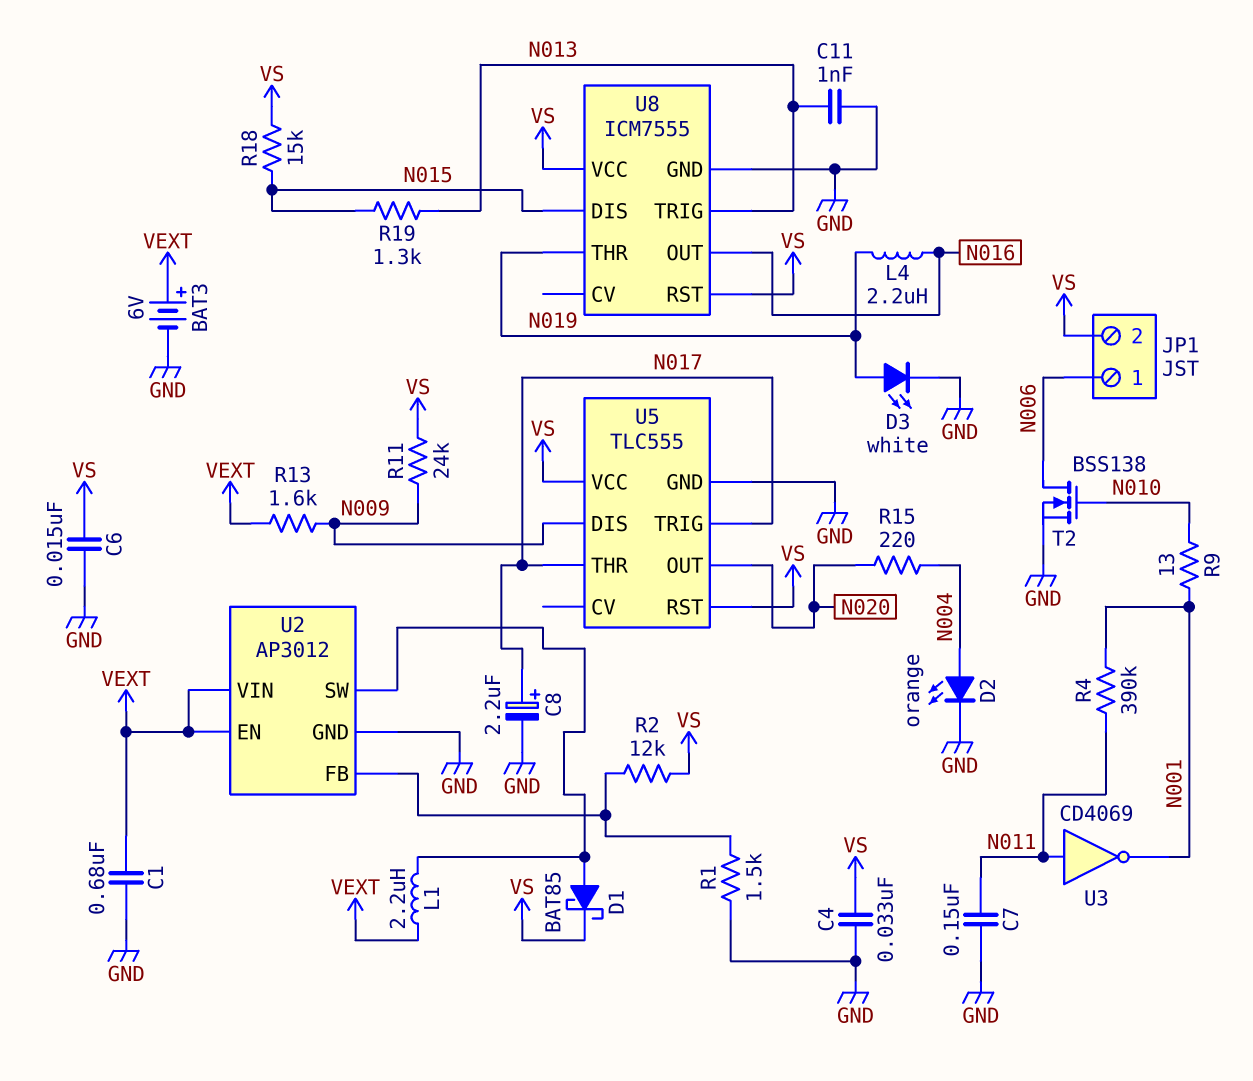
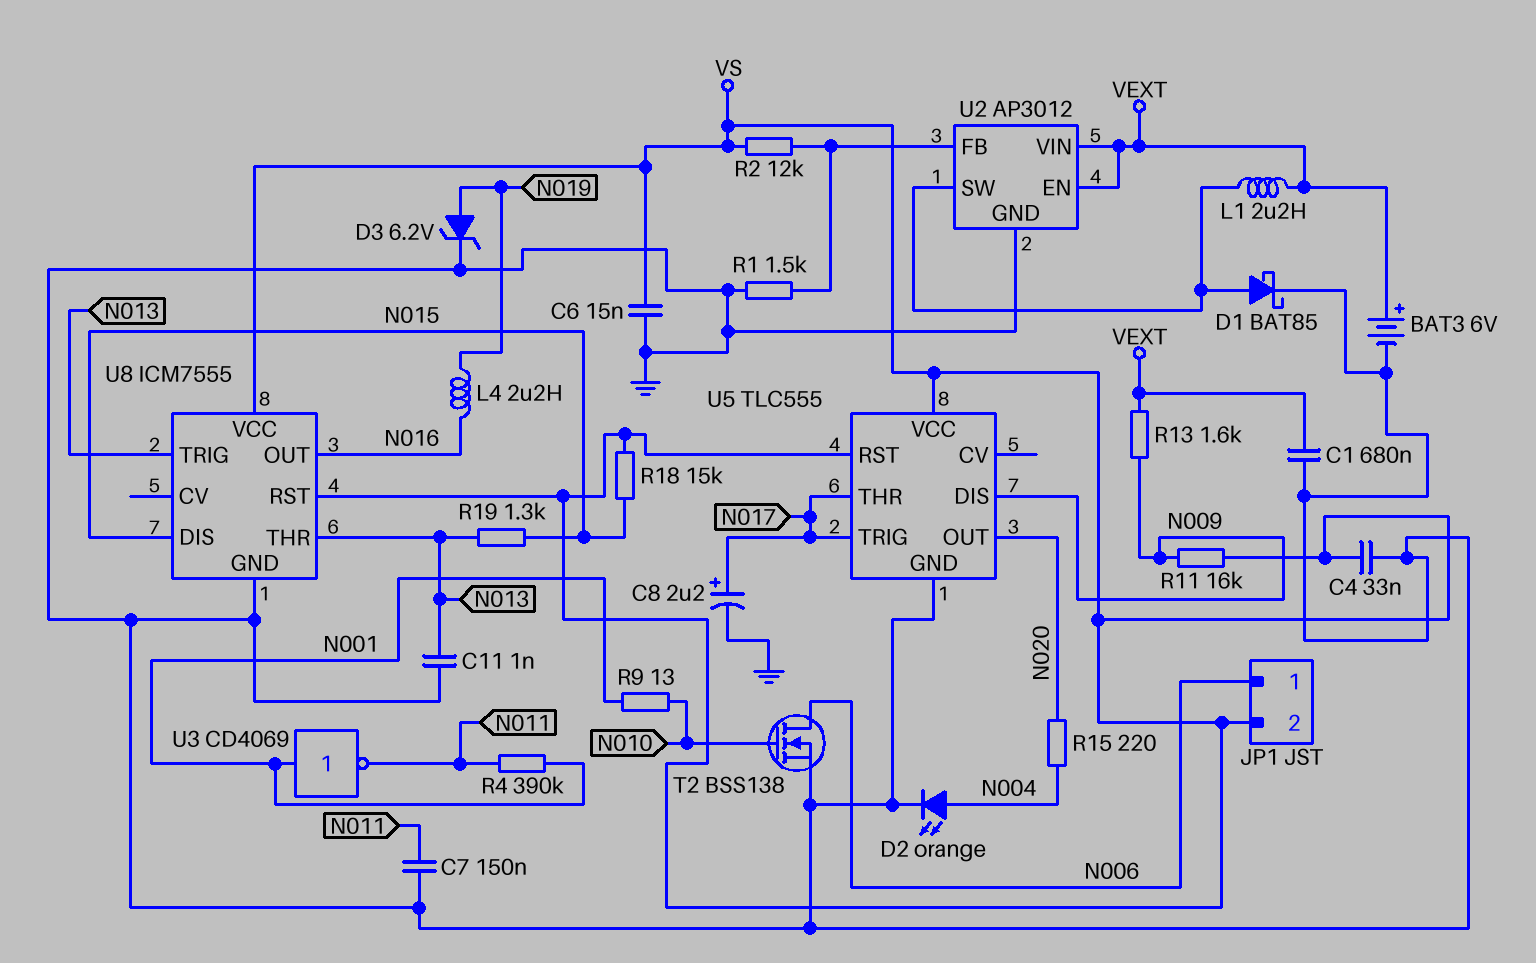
D1: schottky BAT85 (A U2/SW, K VS) -> schottky BAT85 (A U2/SW, K GND)
D3: LED white (A N019, K GND) -> zener 6.2V (A N019, K GND)
R11: 24k (N009, VS) -> 16k (N009, VS)
U3: NOT CD4069 (in N011, out N001) -> NOT CD4069 (in N001, out N011)
U8 pin THR: N019 -> N013

